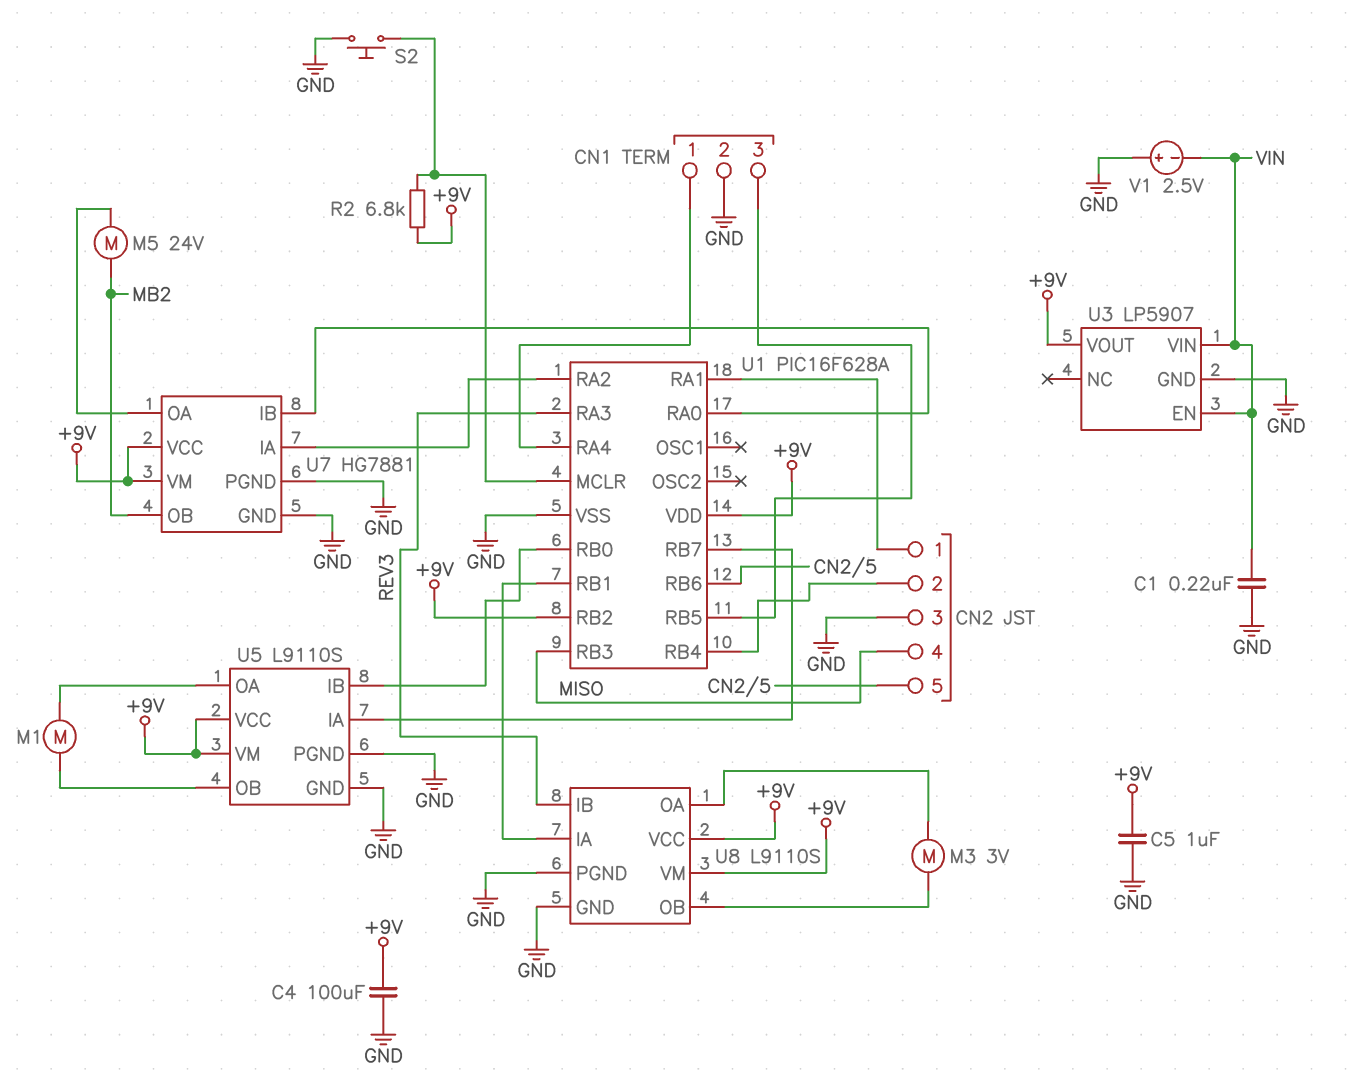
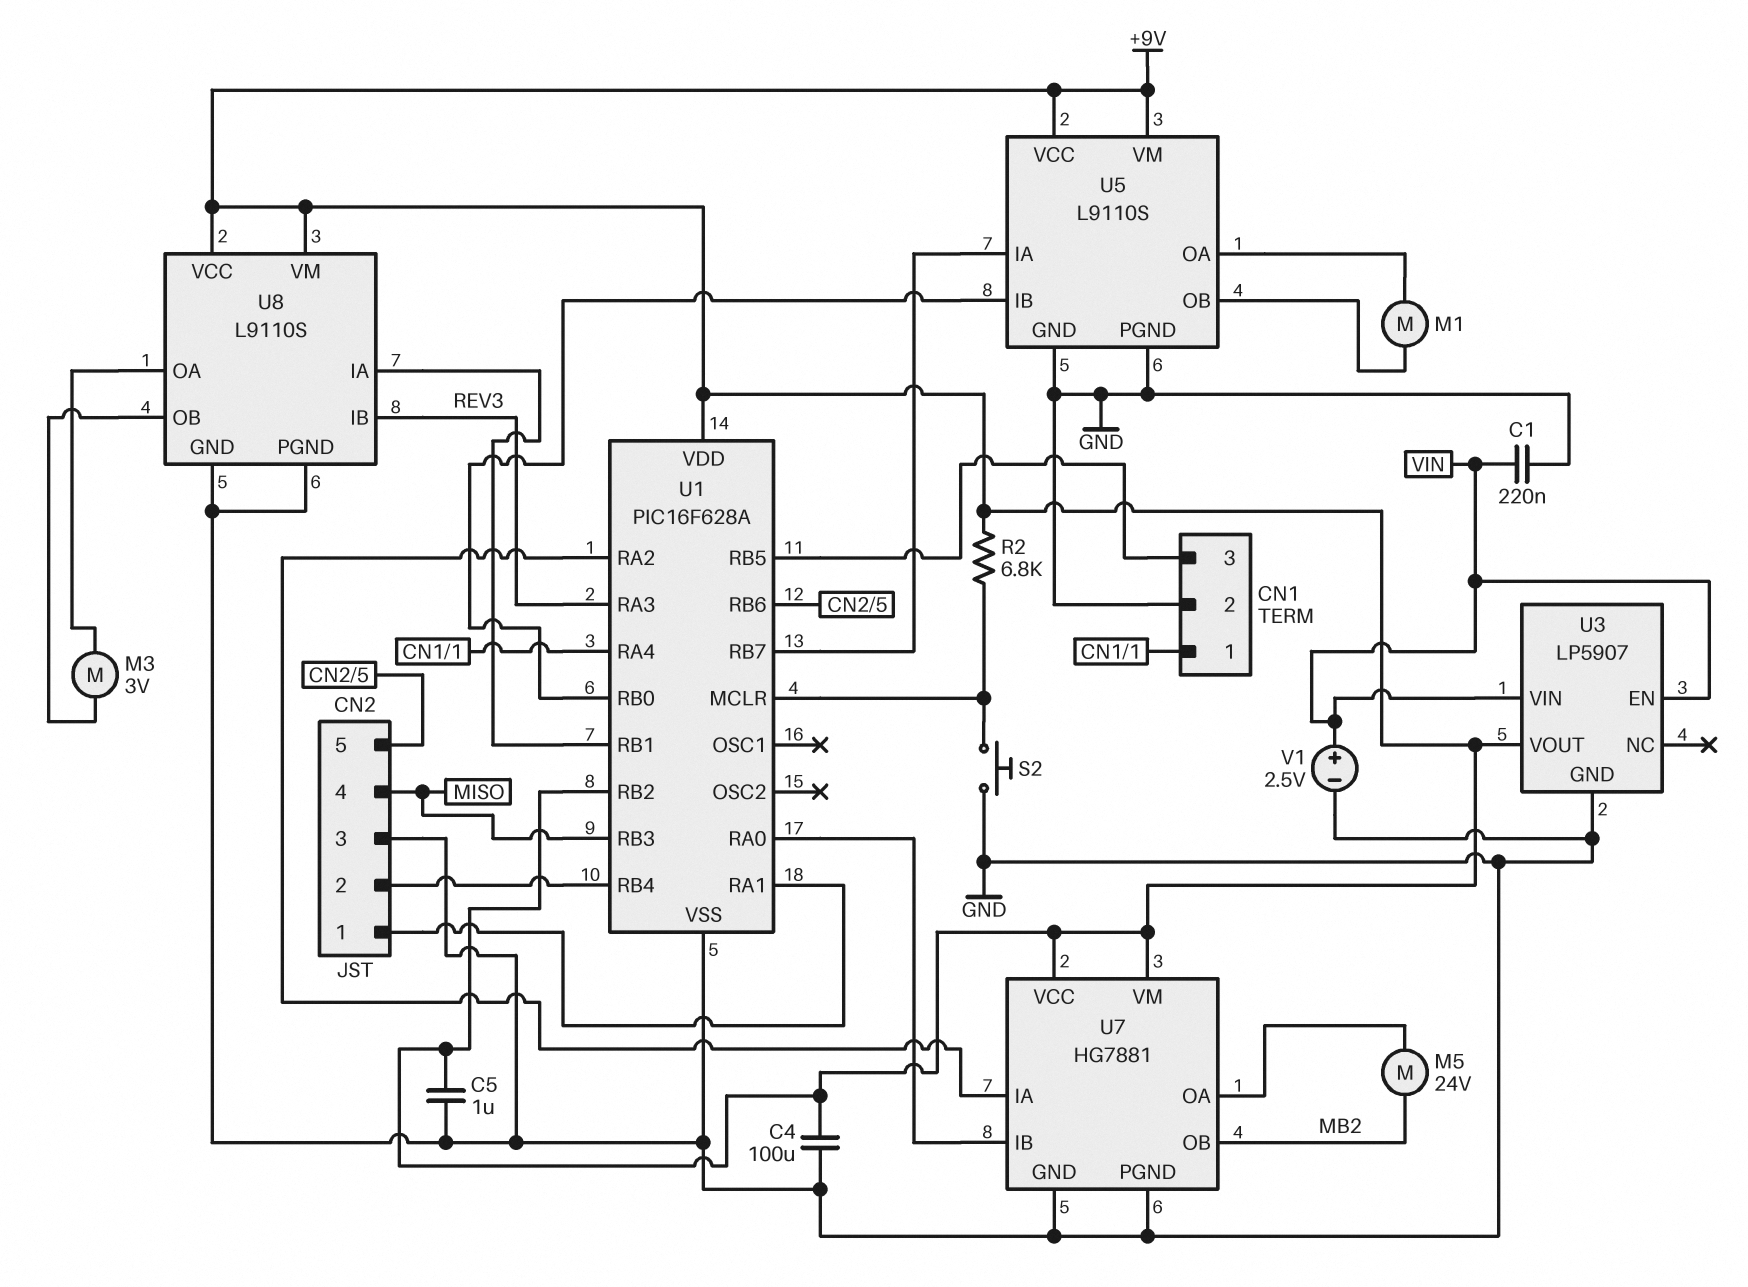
V1: 2.5V (plus GND, minus VIN) -> 2.5V (plus VIN, minus GND)

